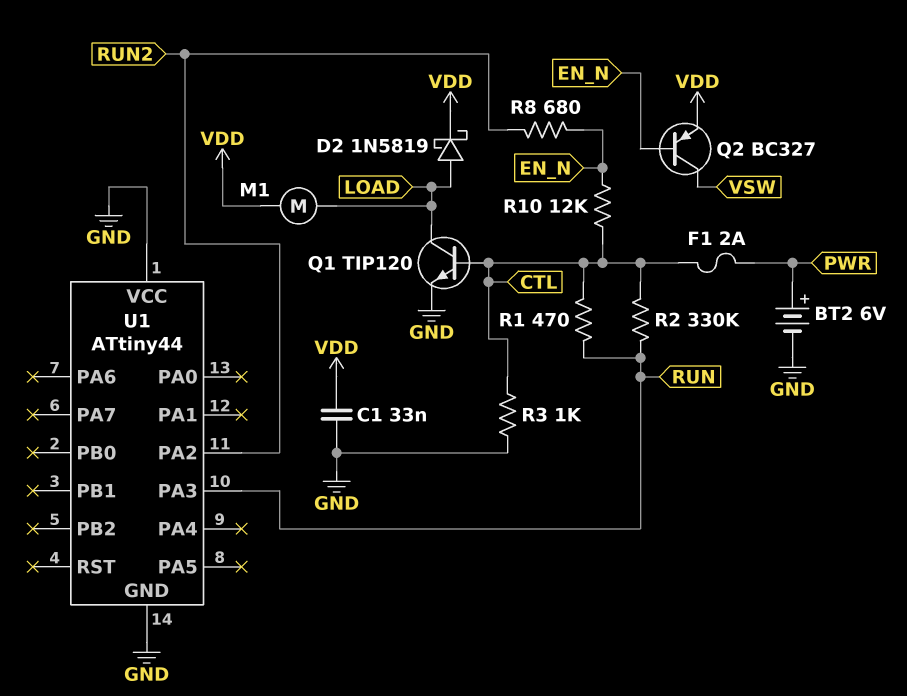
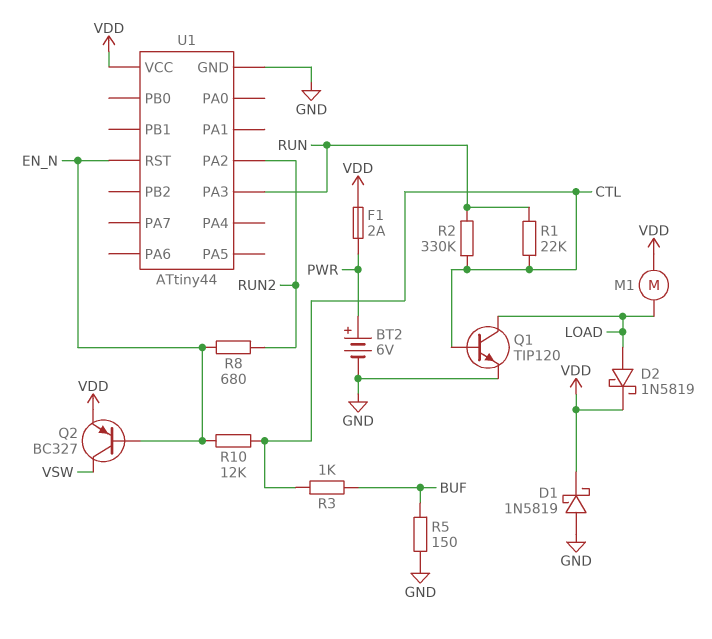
C1: 33nF (GND, VDD) -> none
D1: none -> schottky 1N5819 (A GND, K VDD)
F1: 2A (CTL, PWR) -> 2A (PWR, VDD)
R1: 470 (CTL, RUN) -> 22k (CTL, RUN)
R3: 1k (CTL, GND) -> 1k (BUF, CTL)
R5: none -> 150 (BUF, GND)
U1 pin RST: none -> EN_N
U1 pin VCC: GND -> VDD

